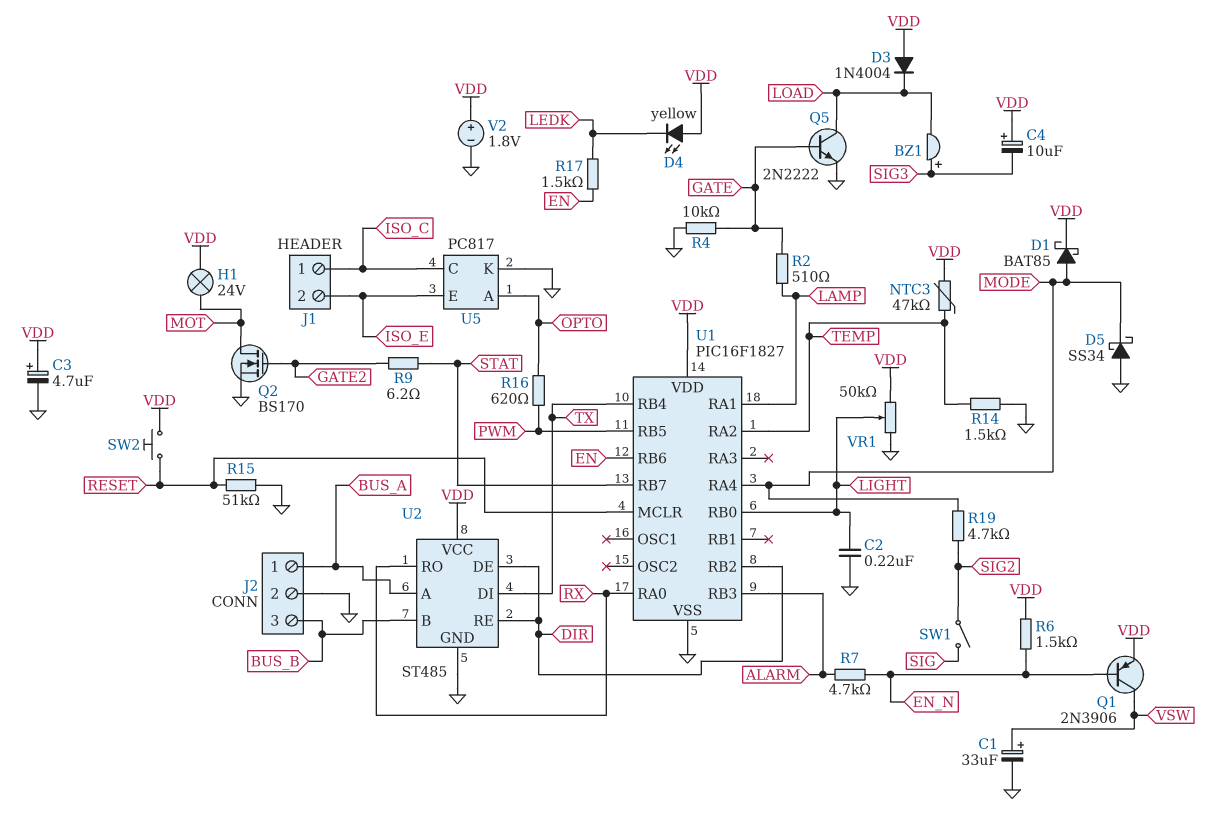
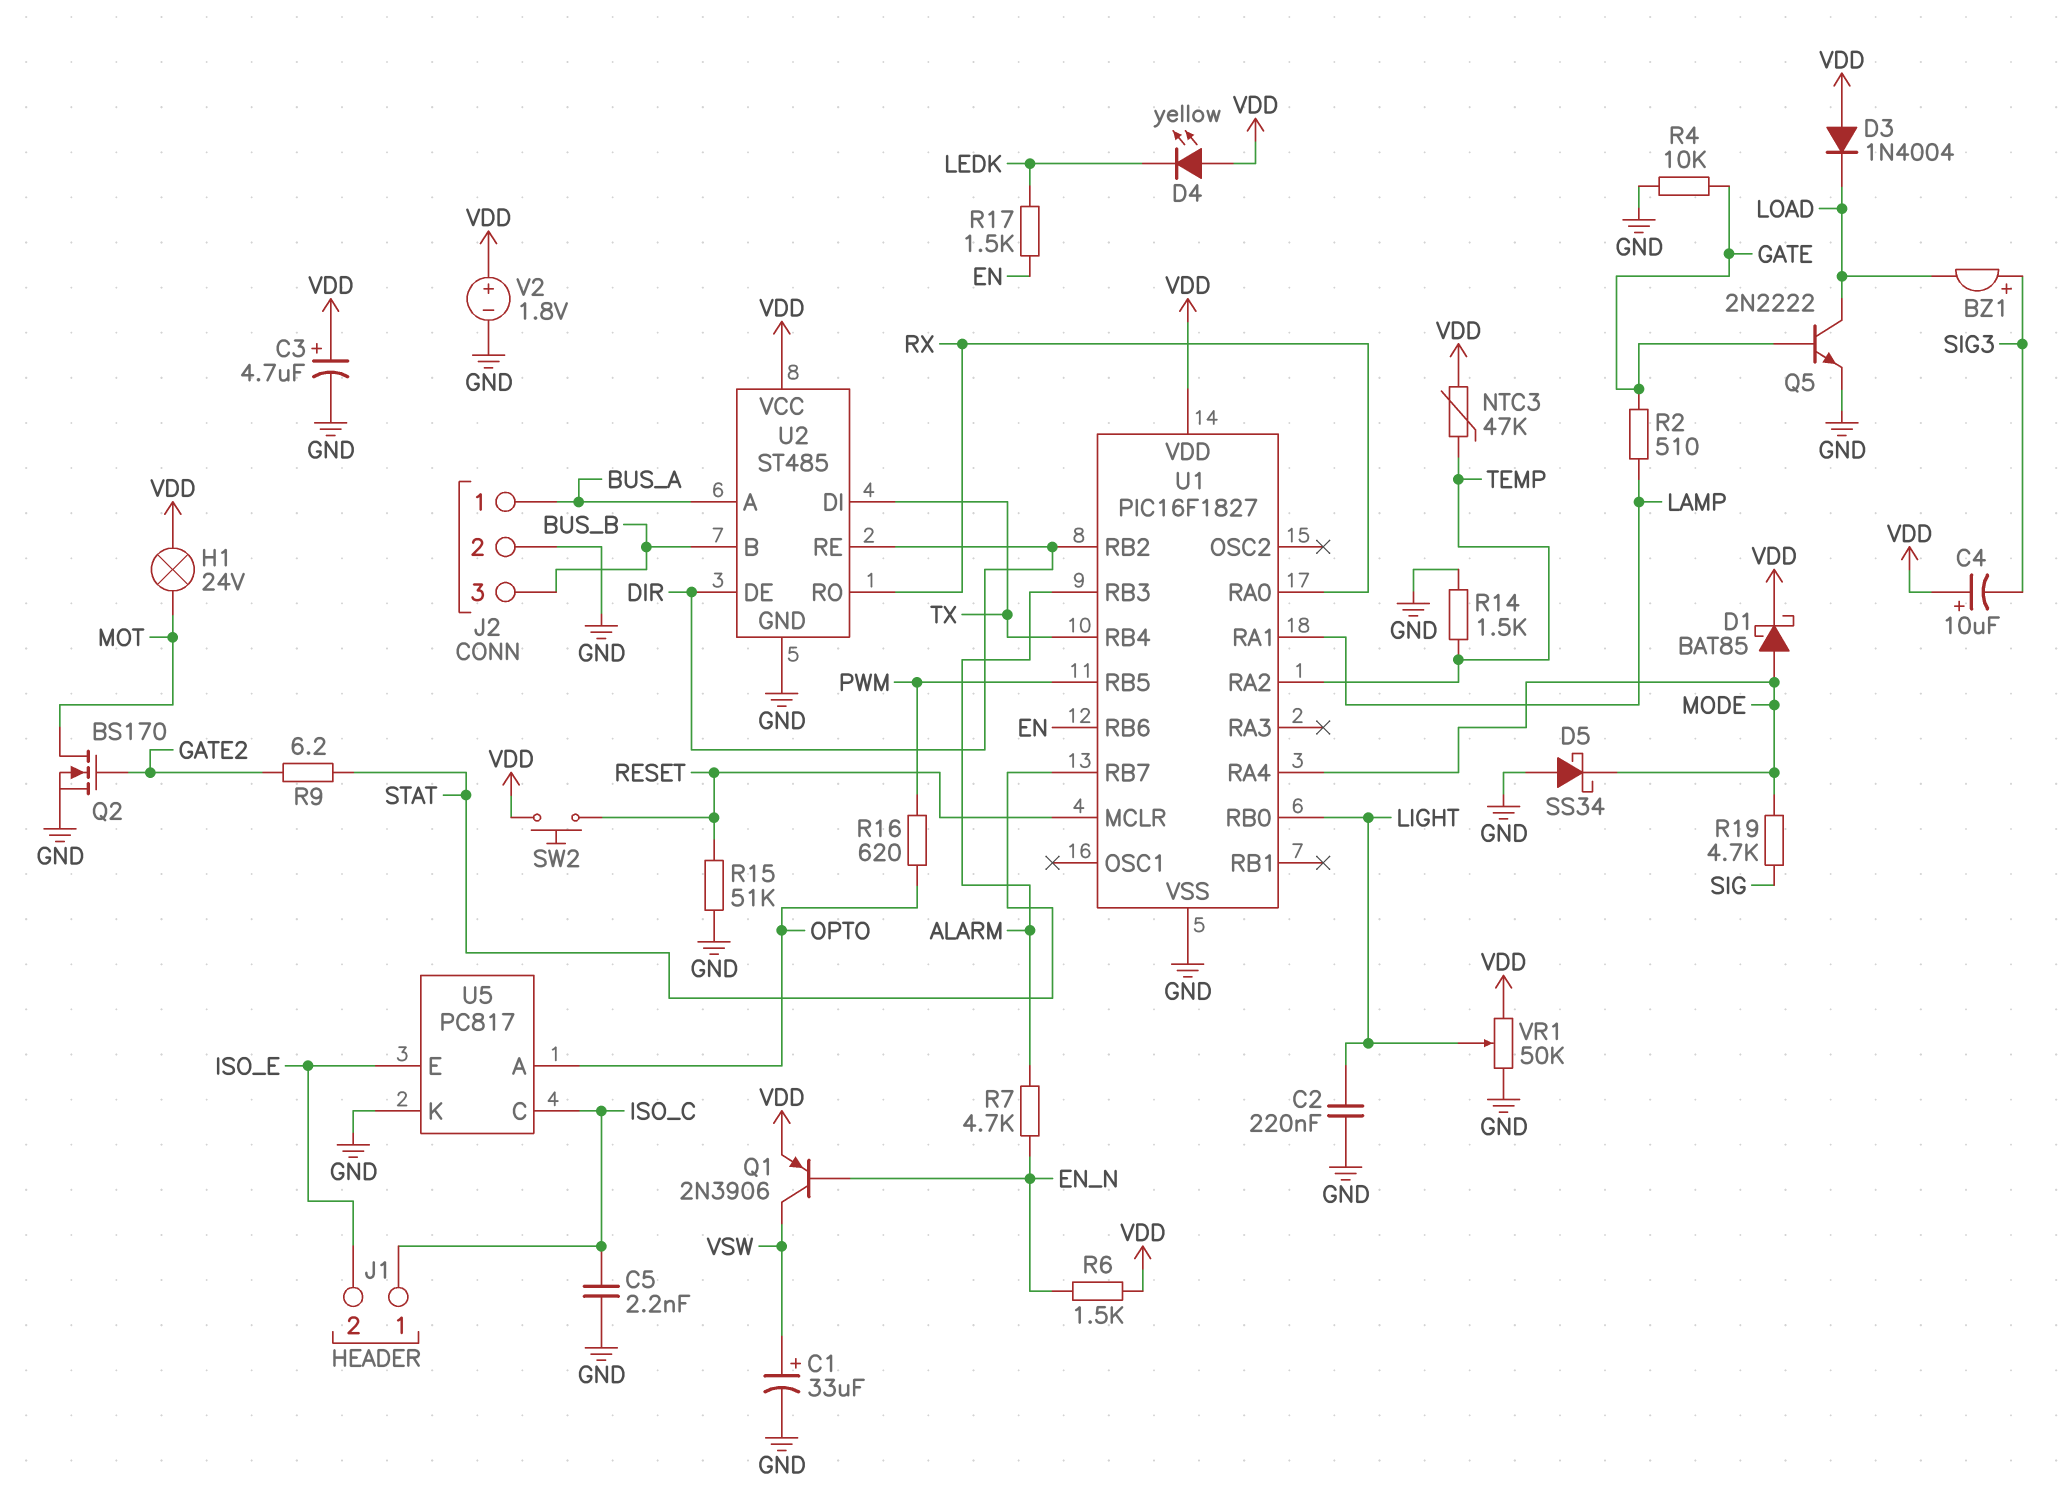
C5: none -> 2.2nF (GND, ISO_C)
R19: 4.7k (MODE, SIG2) -> 4.7k (MODE, SIG)
SW1: switch (SIG, SIG2) -> none

